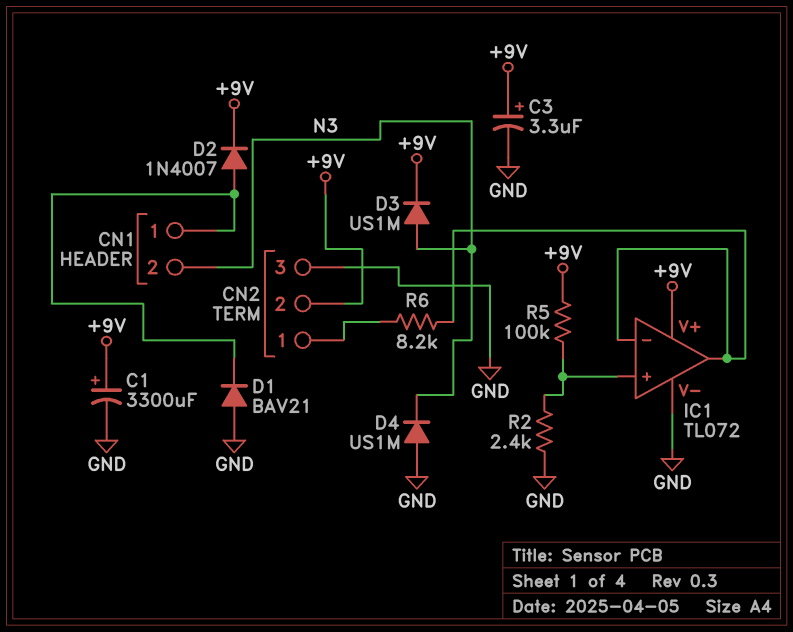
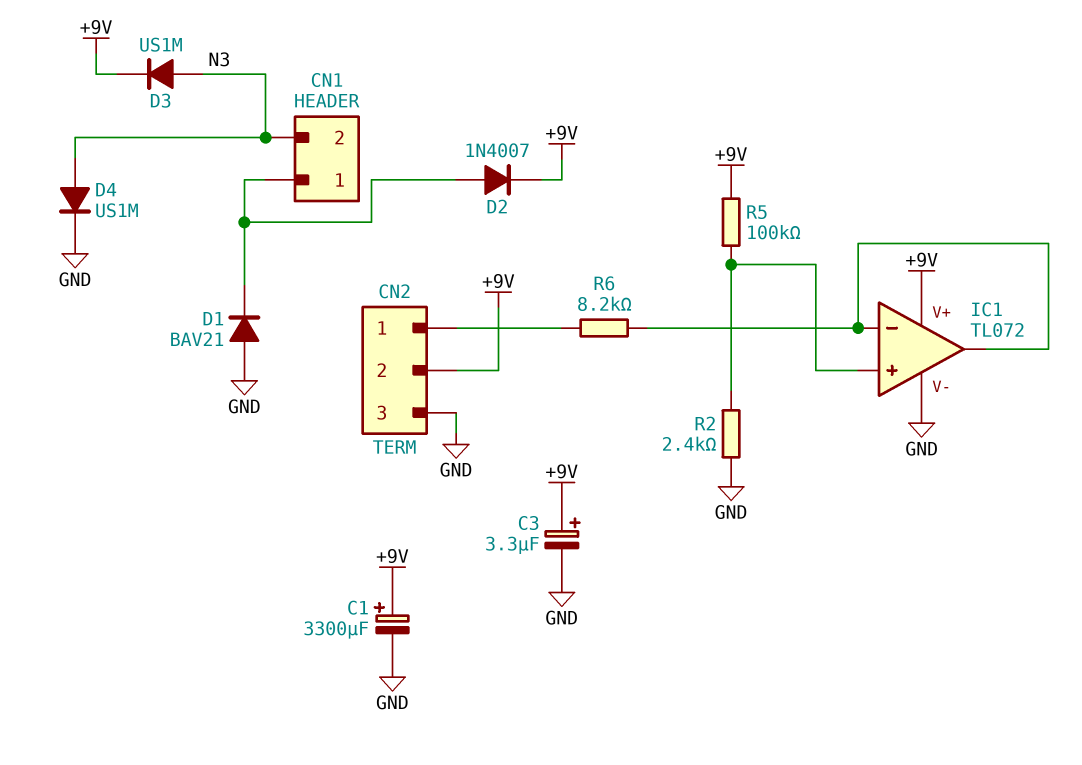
D4: diode US1M (A GND, K N3) -> diode US1M (A N3, K GND)

